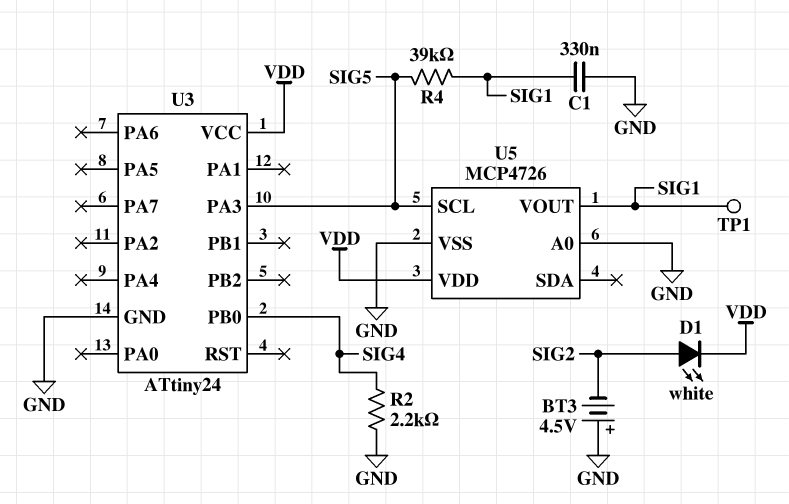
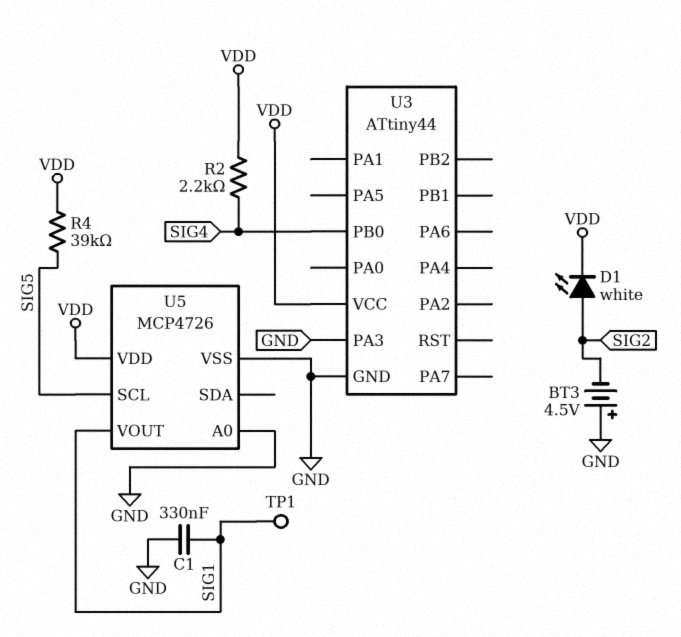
R2: 2.2k (GND, SIG4) -> 2.2k (SIG4, VDD)
R4: 39k (SIG1, SIG5) -> 39k (SIG5, VDD)
U3: ATtiny24 -> ATtiny44
U3 pin PA3: SIG5 -> GND

